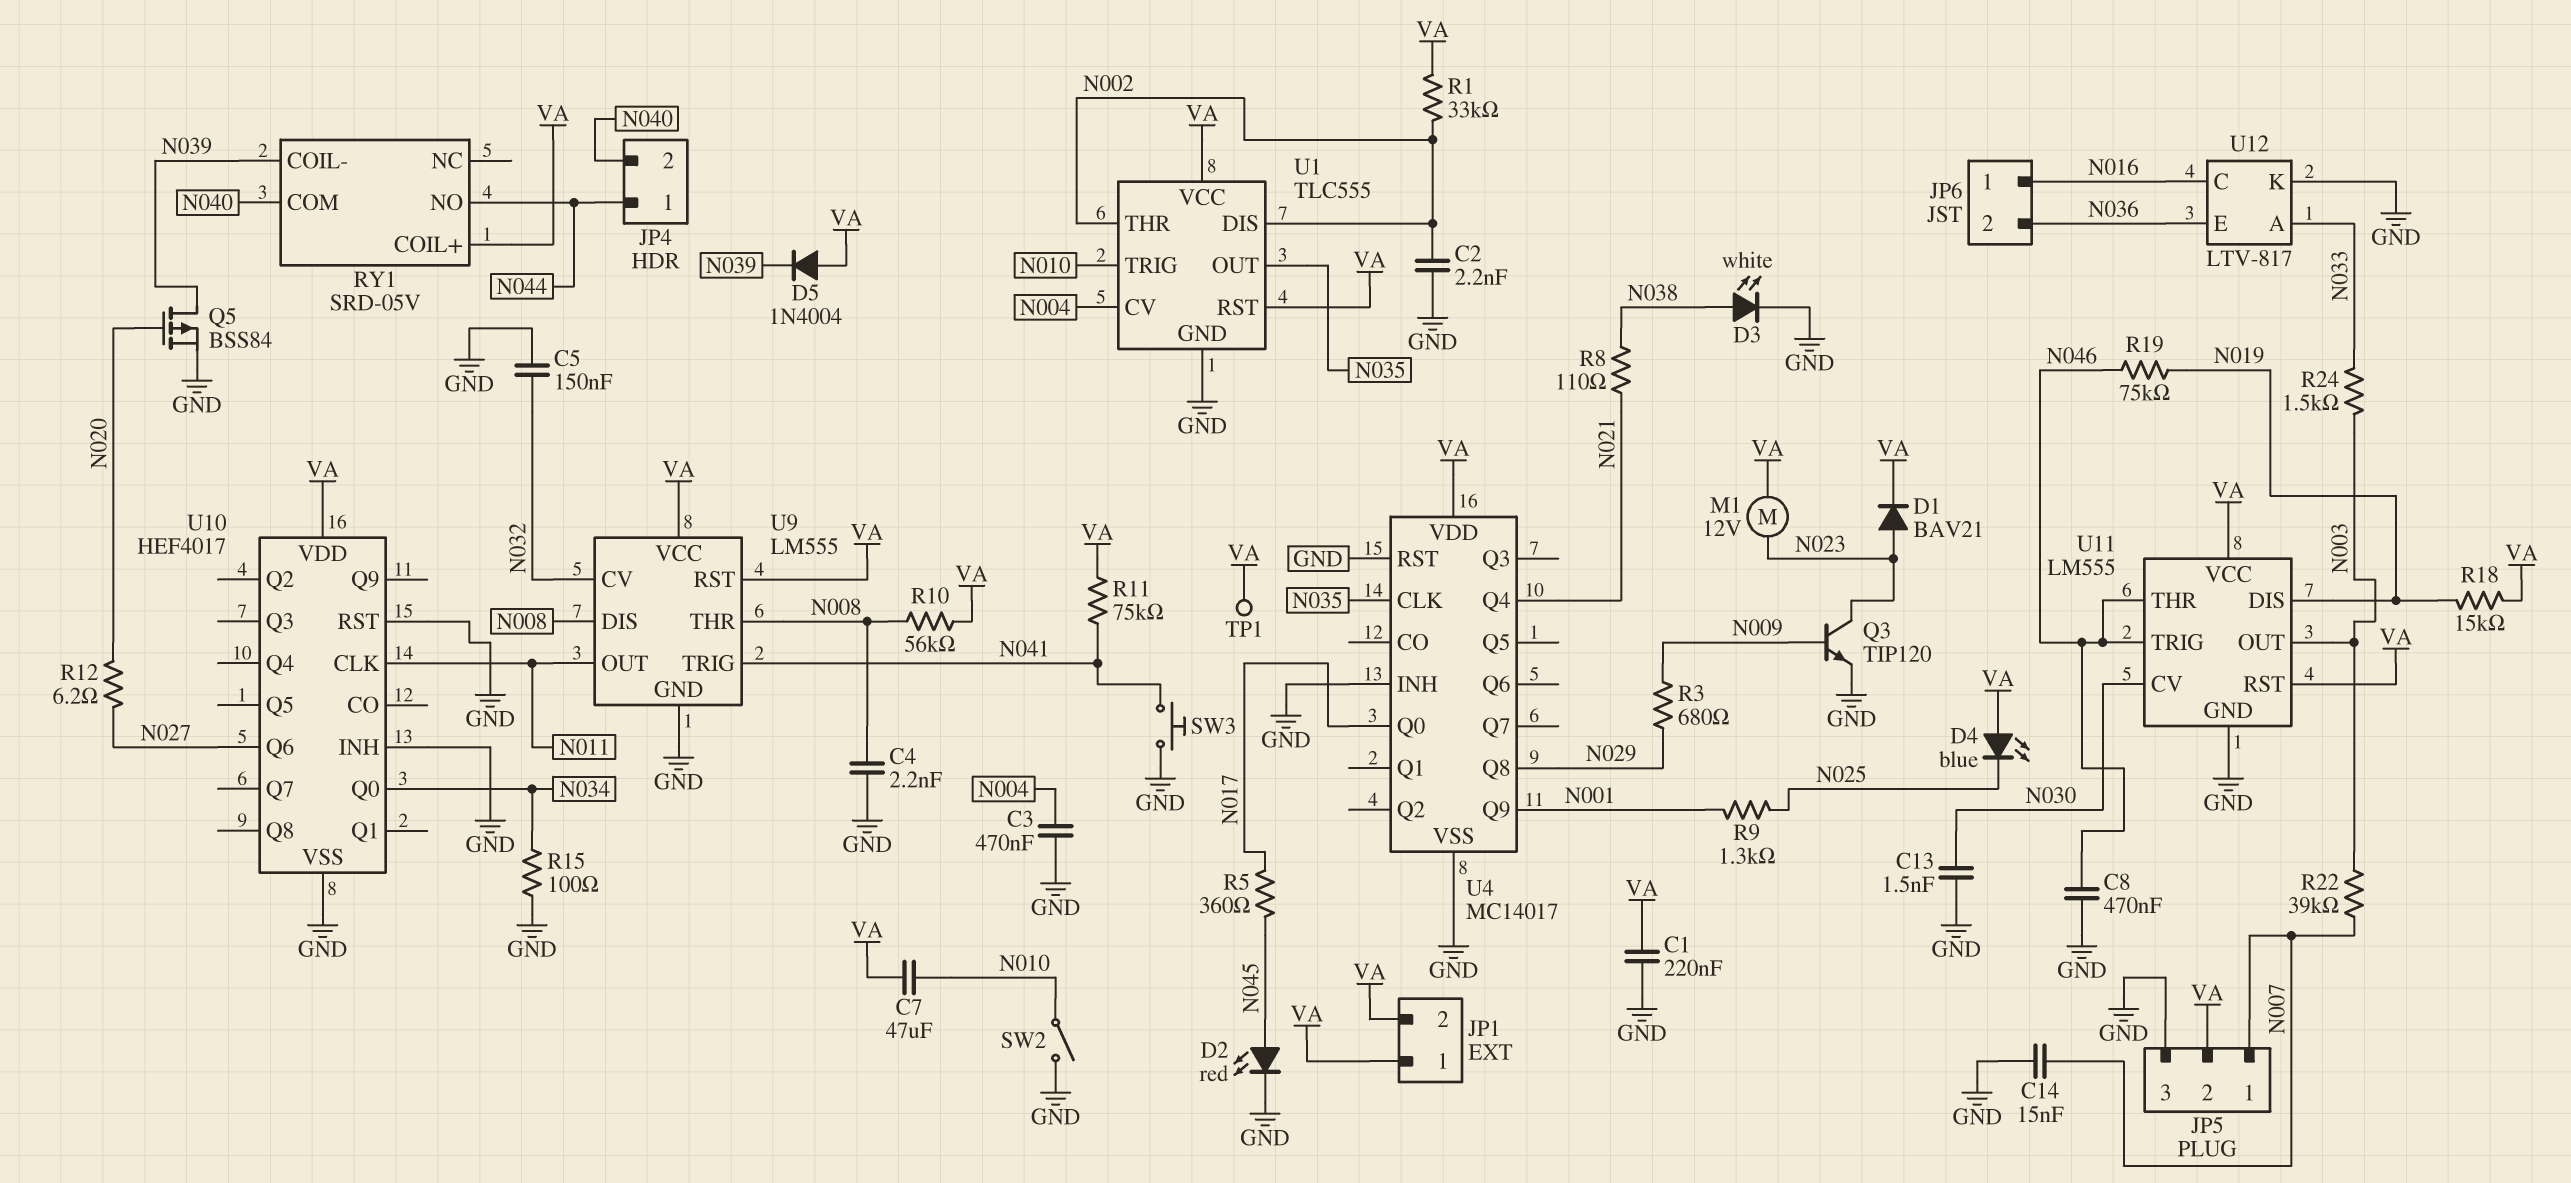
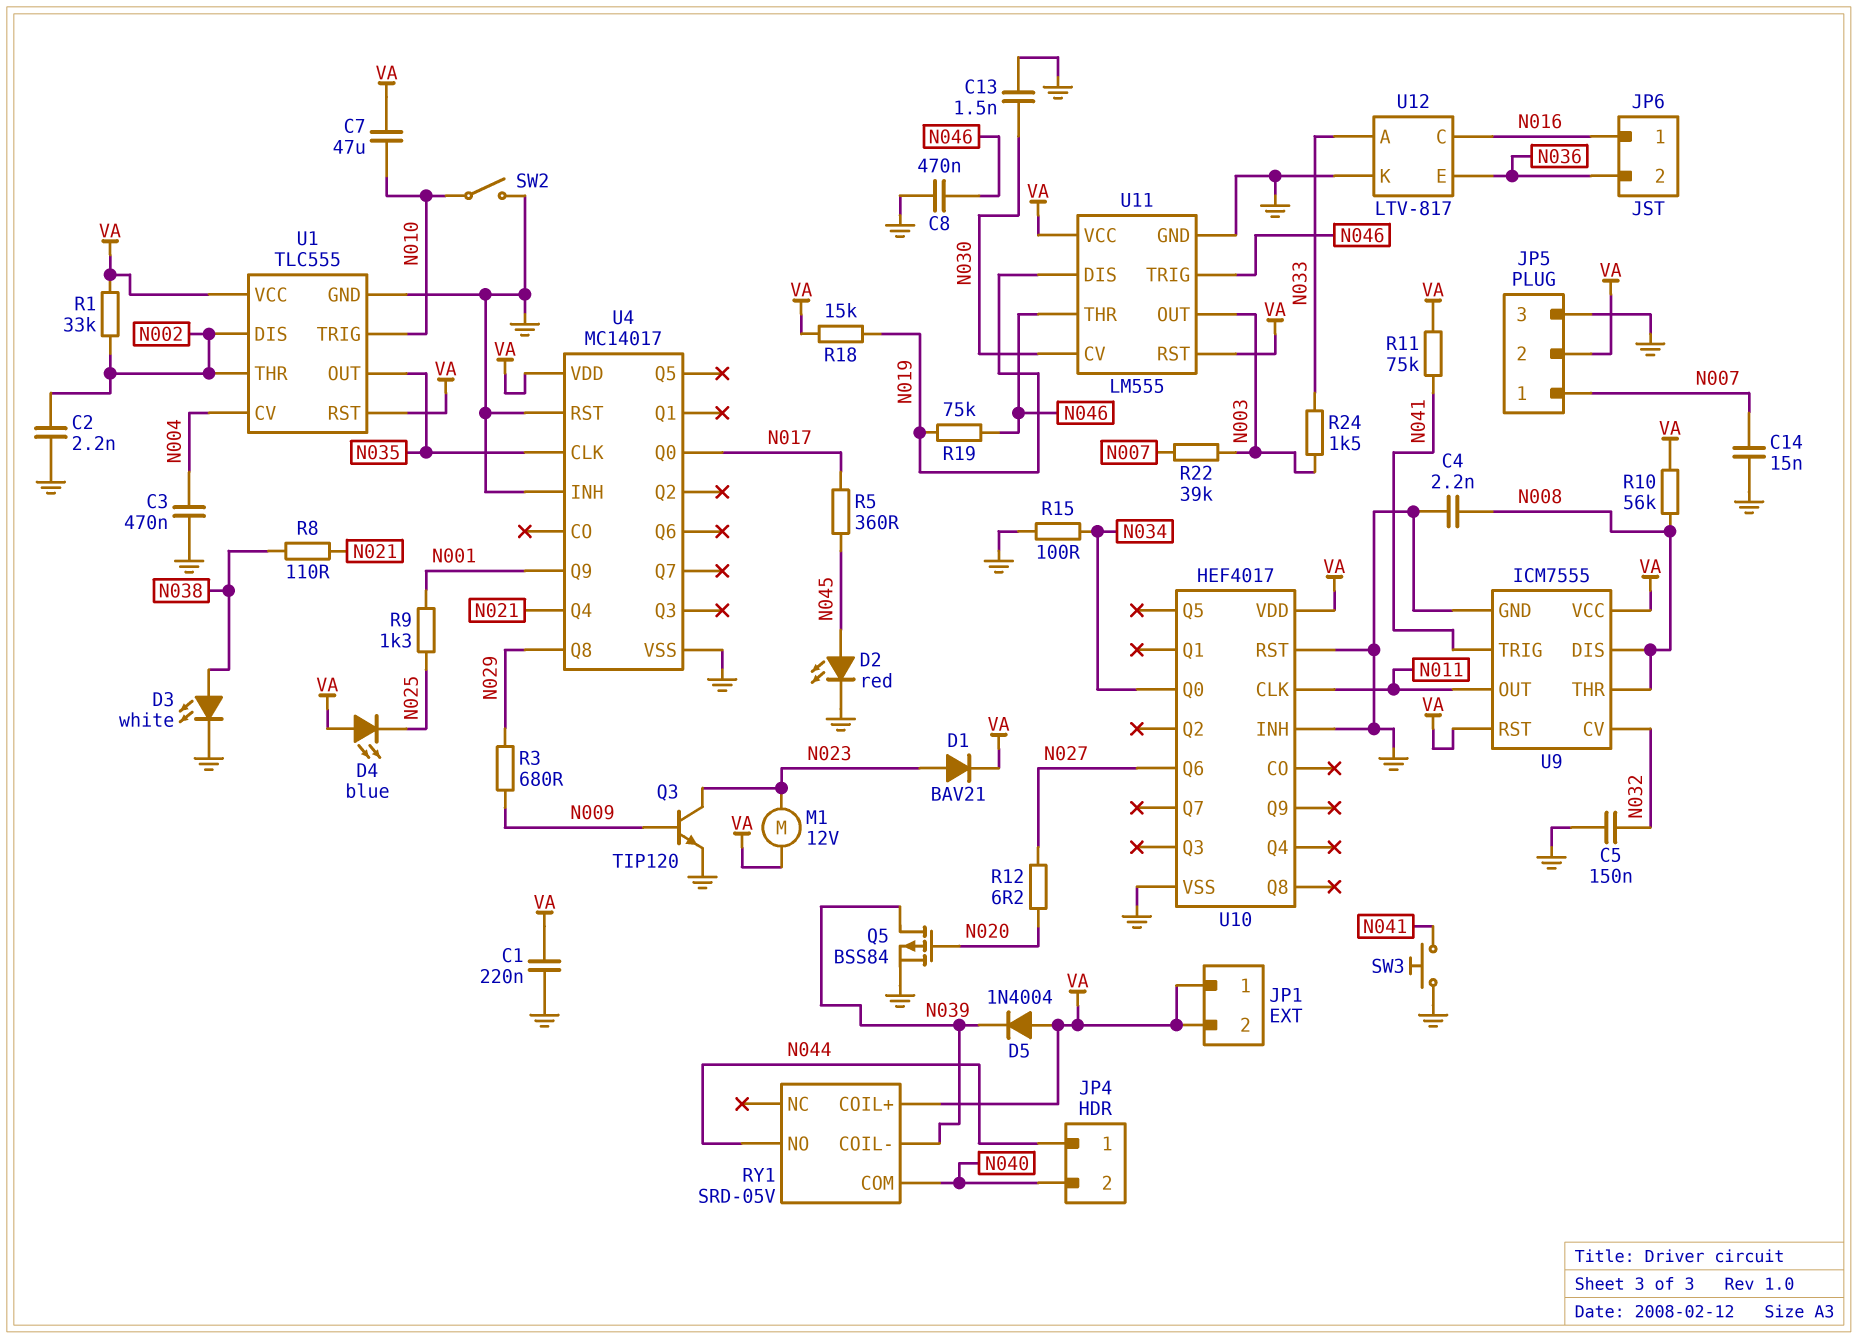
TP1: test point (VA) -> none
U9: LM555 -> ICM7555

